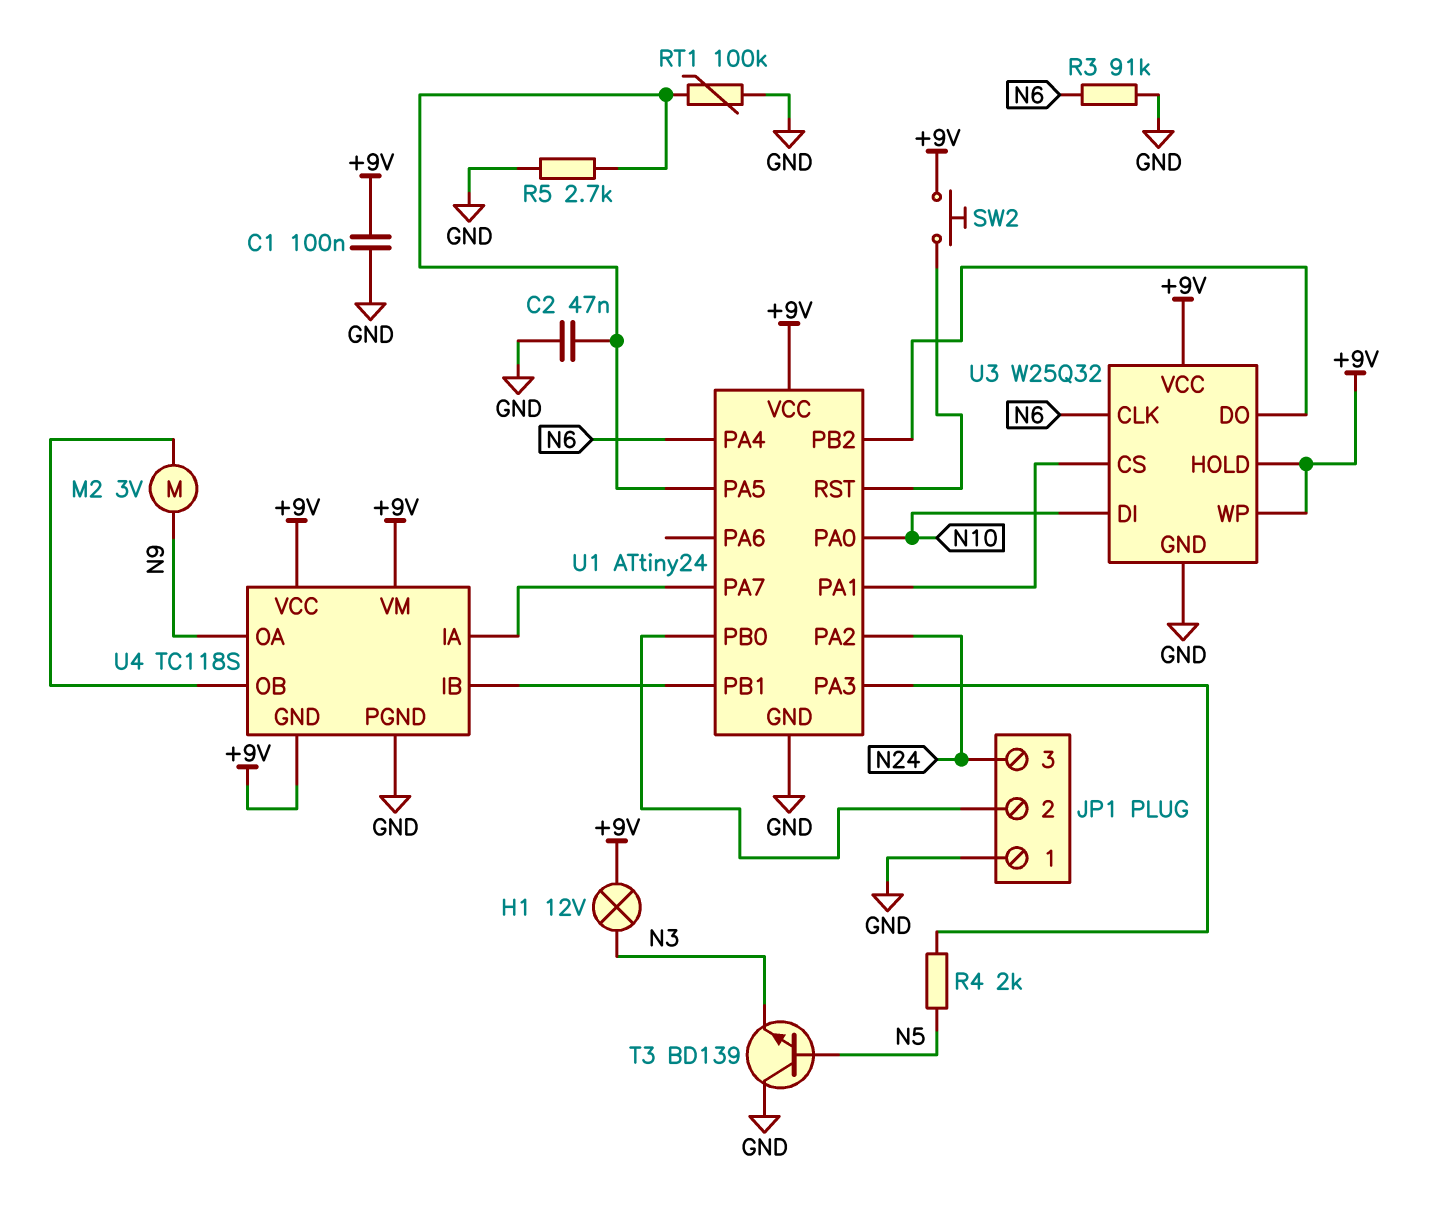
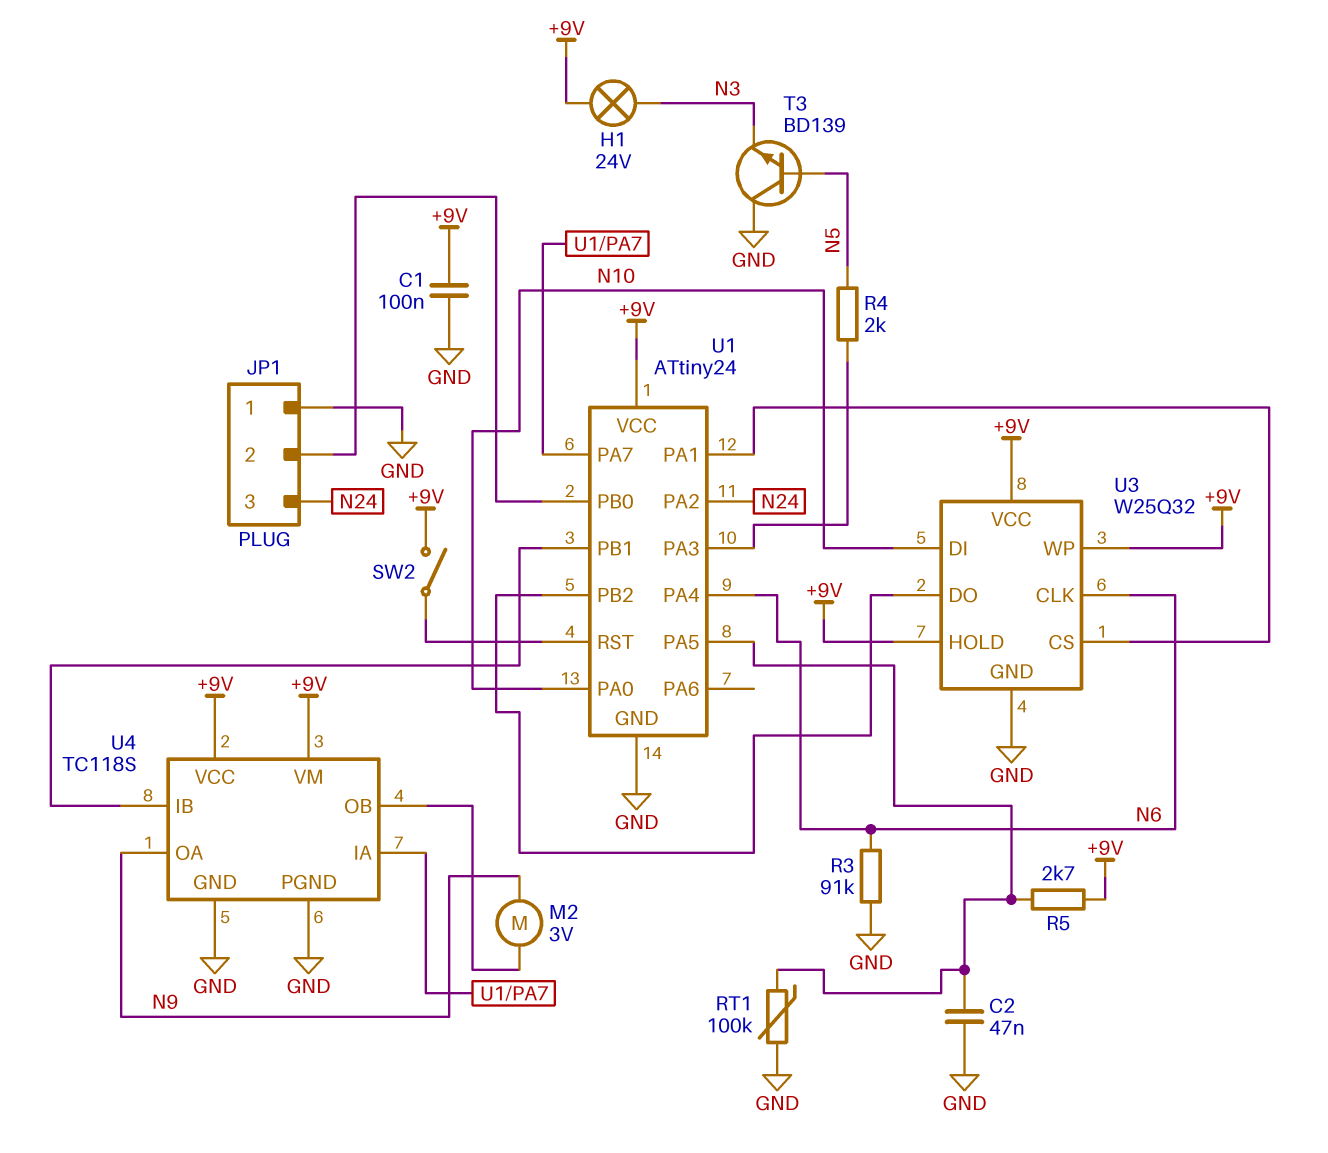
H1: lamp 12V (+9V, N3) -> lamp 24V (+9V, N3)
R5: 2.7k (GND, U1/PA5) -> 2.7k (+9V, U1/PA5)
SW2: button (+9V, U1/RST) -> switch (+9V, U1/RST)
U4 pin GND: +9V -> GND

